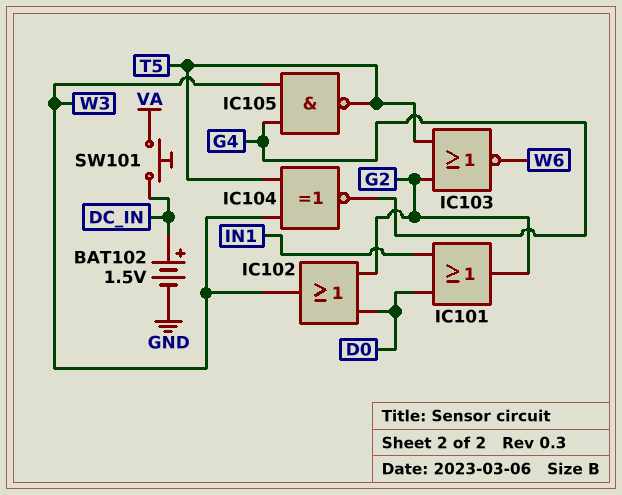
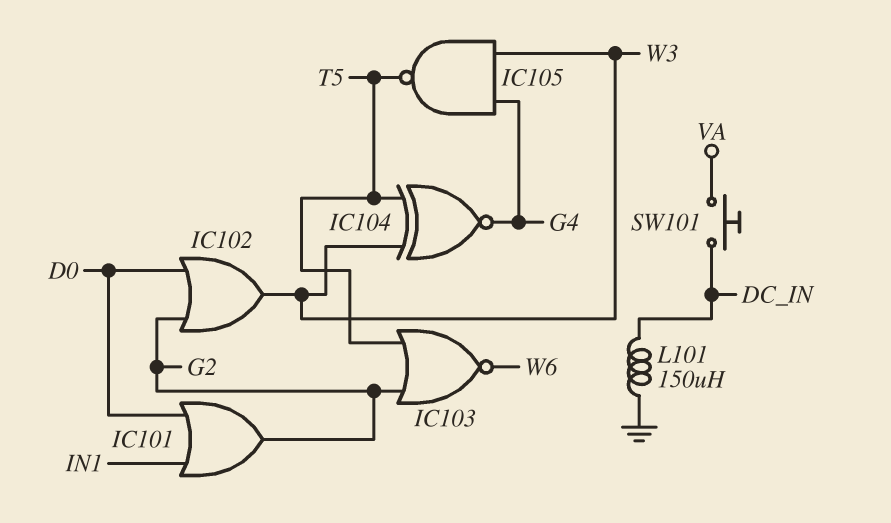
BAT102: 1.5V (plus DC_IN, minus GND) -> none
L101: none -> 150uH (DC_IN, GND)

